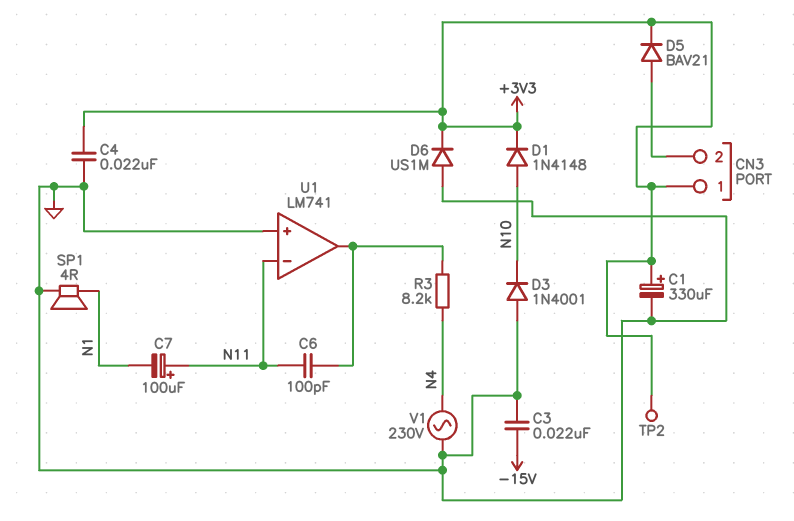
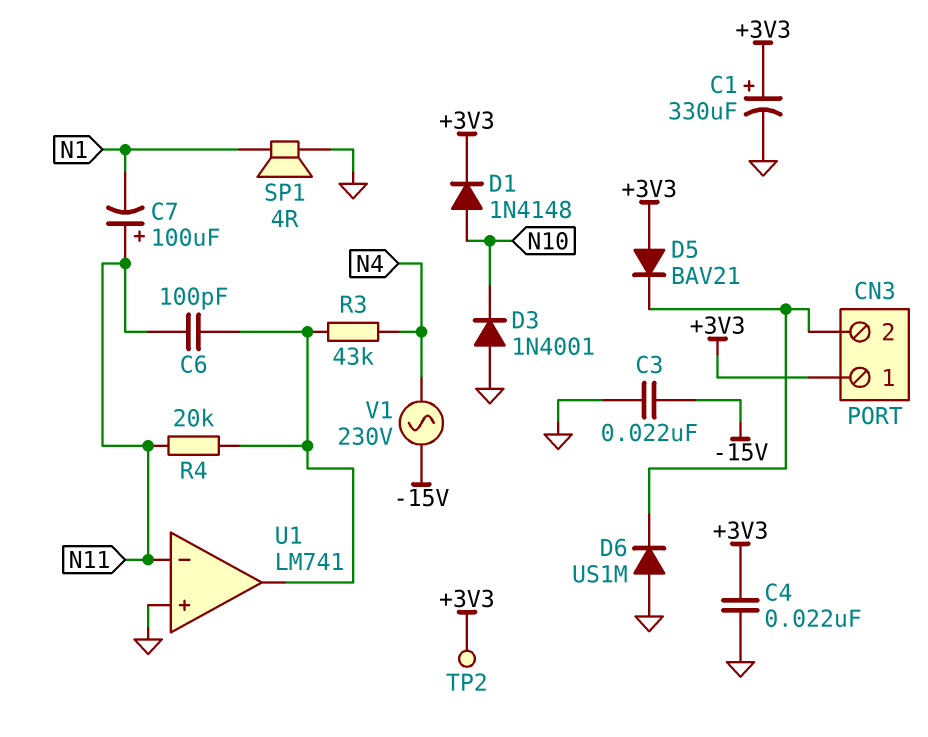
D5: diode BAV21 (A CN3/2, K +3V3) -> diode BAV21 (A +3V3, K CN3/2)
D6: diode US1M (A GND, K +3V3) -> diode US1M (A GND, K CN3/2)
R3: 8.2k (N4, U1/out) -> 43k (N4, U1/out)
R4: none -> 20k (N11, U1/out)
V1: AC 230V (GND, N4) -> AC 230V (-15V, N4)

